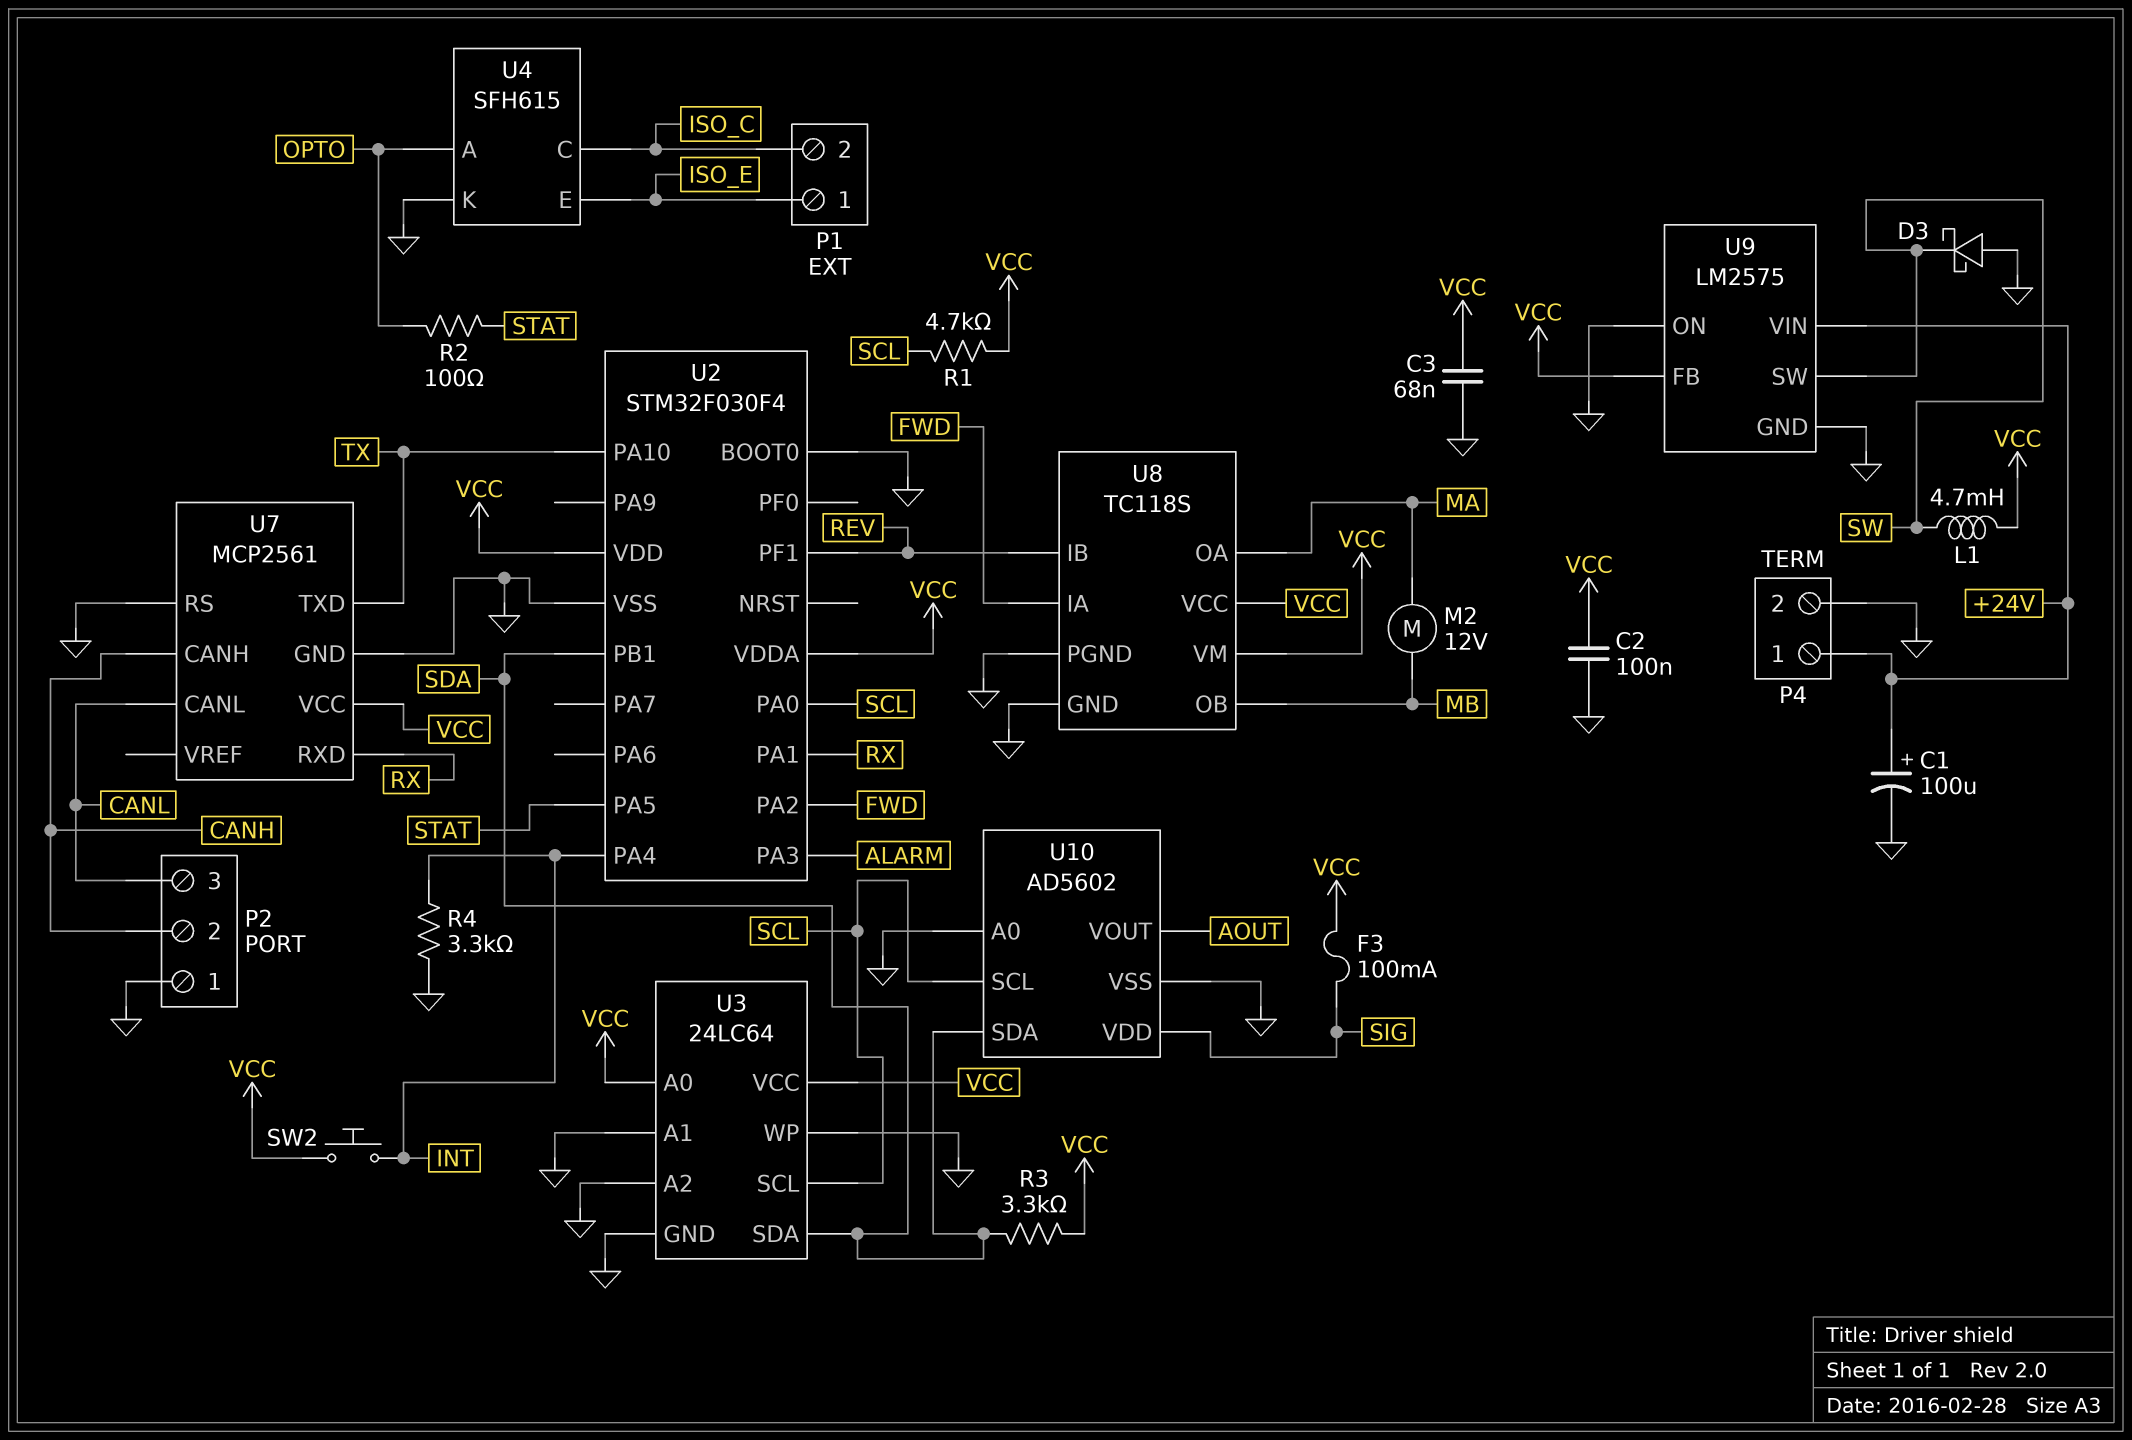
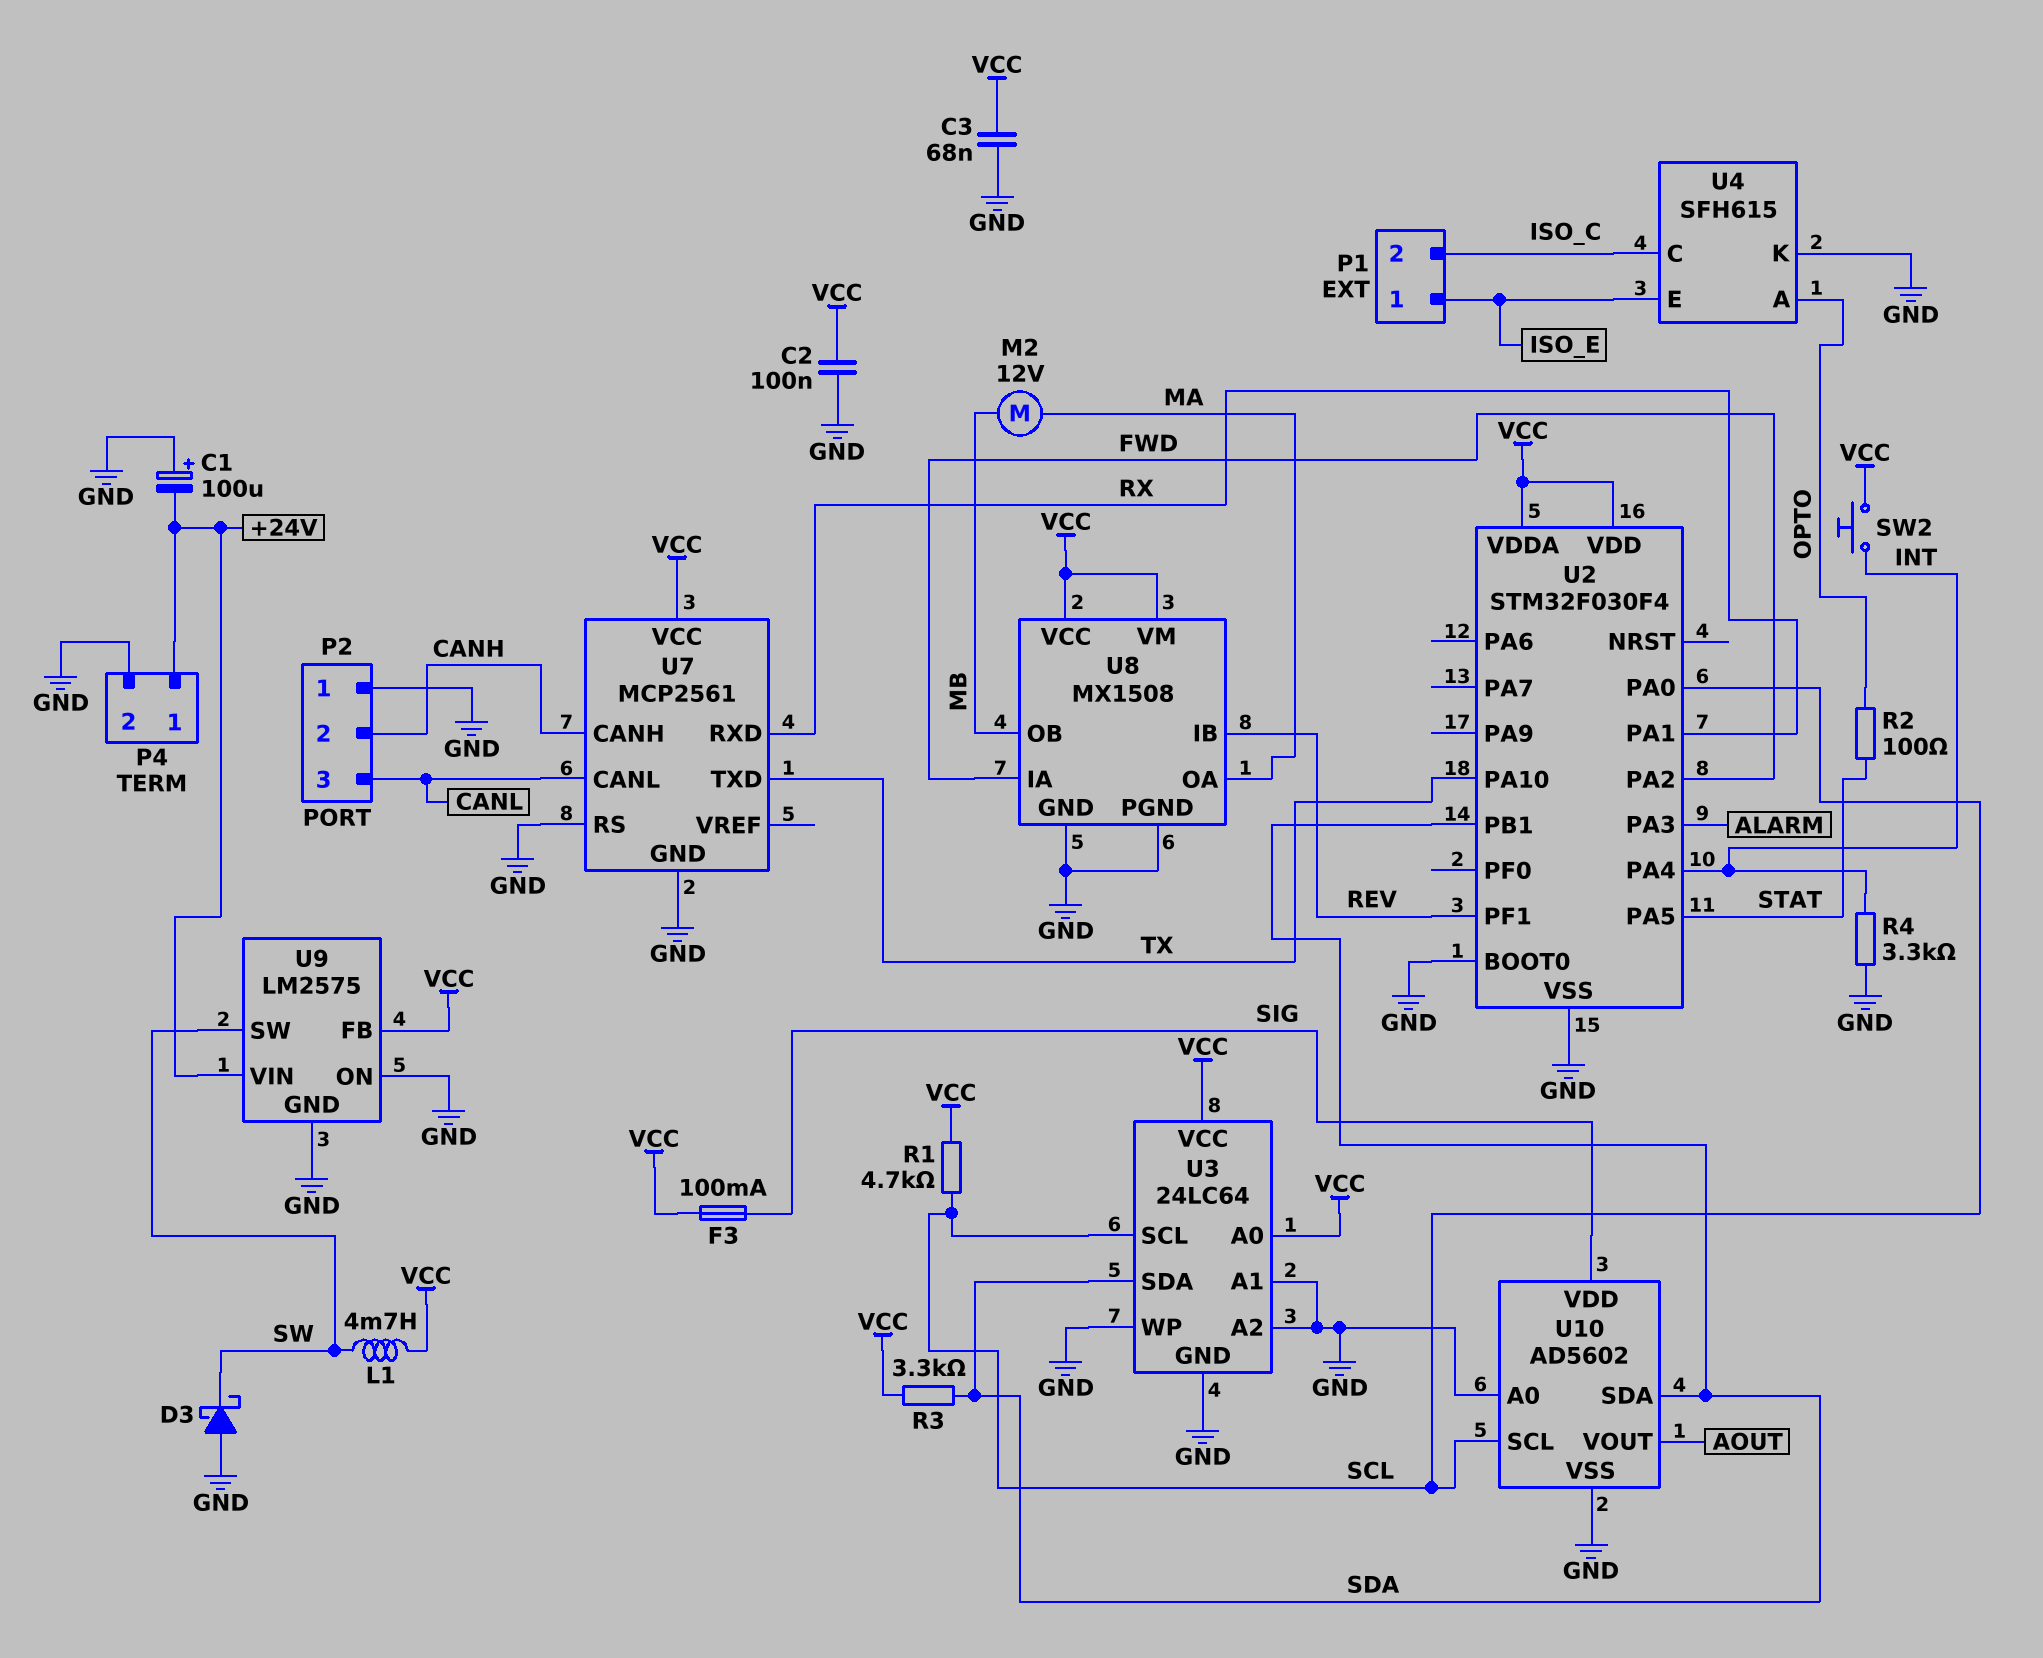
C1: 100uF (plus +24V, minus GND) -> 100uF (plus GND, minus +24V)
U8: TC118S -> MX1508

